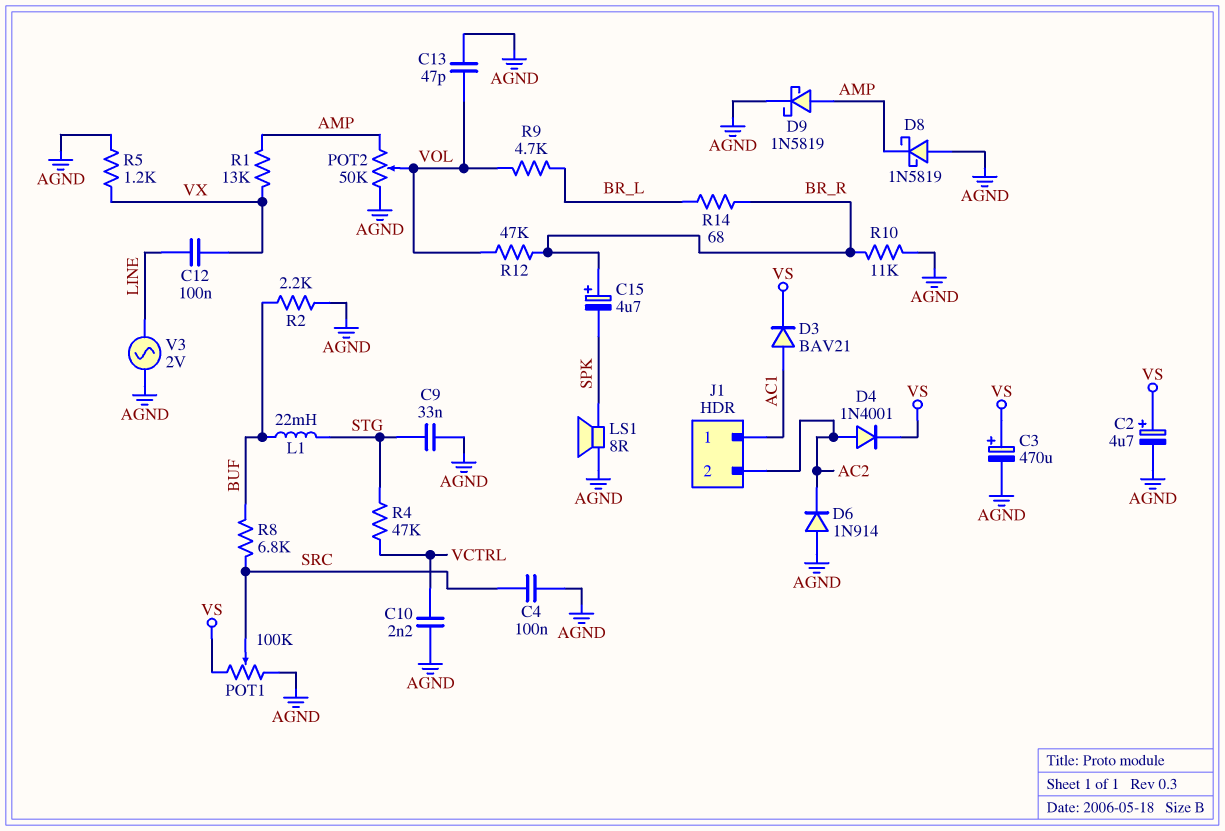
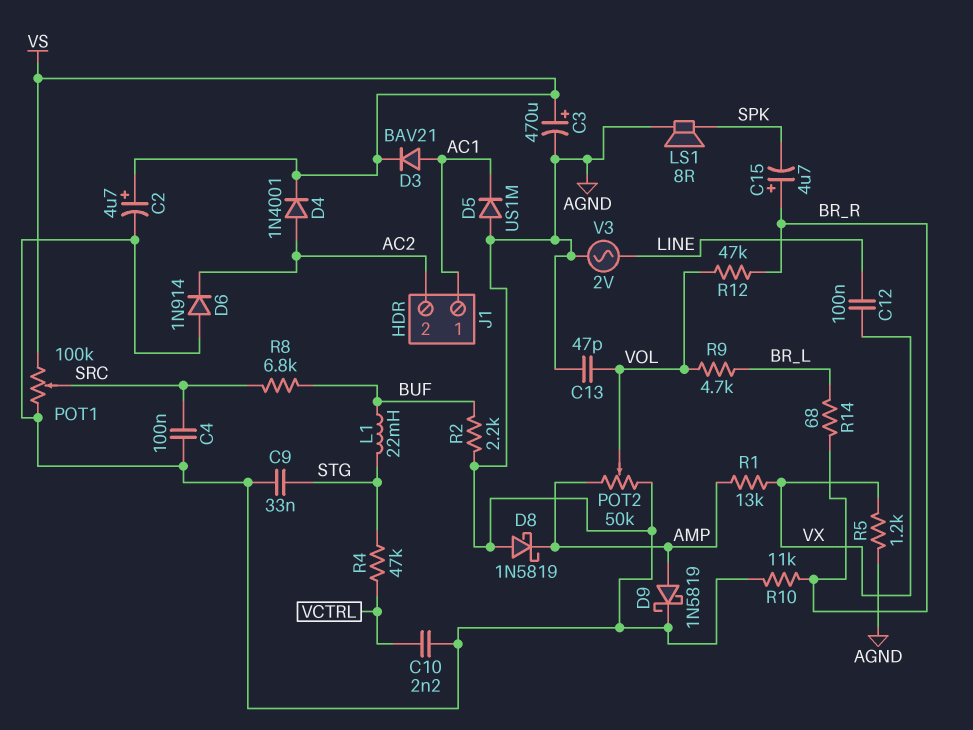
D5: none -> diode US1M (A AGND, K AC1)

